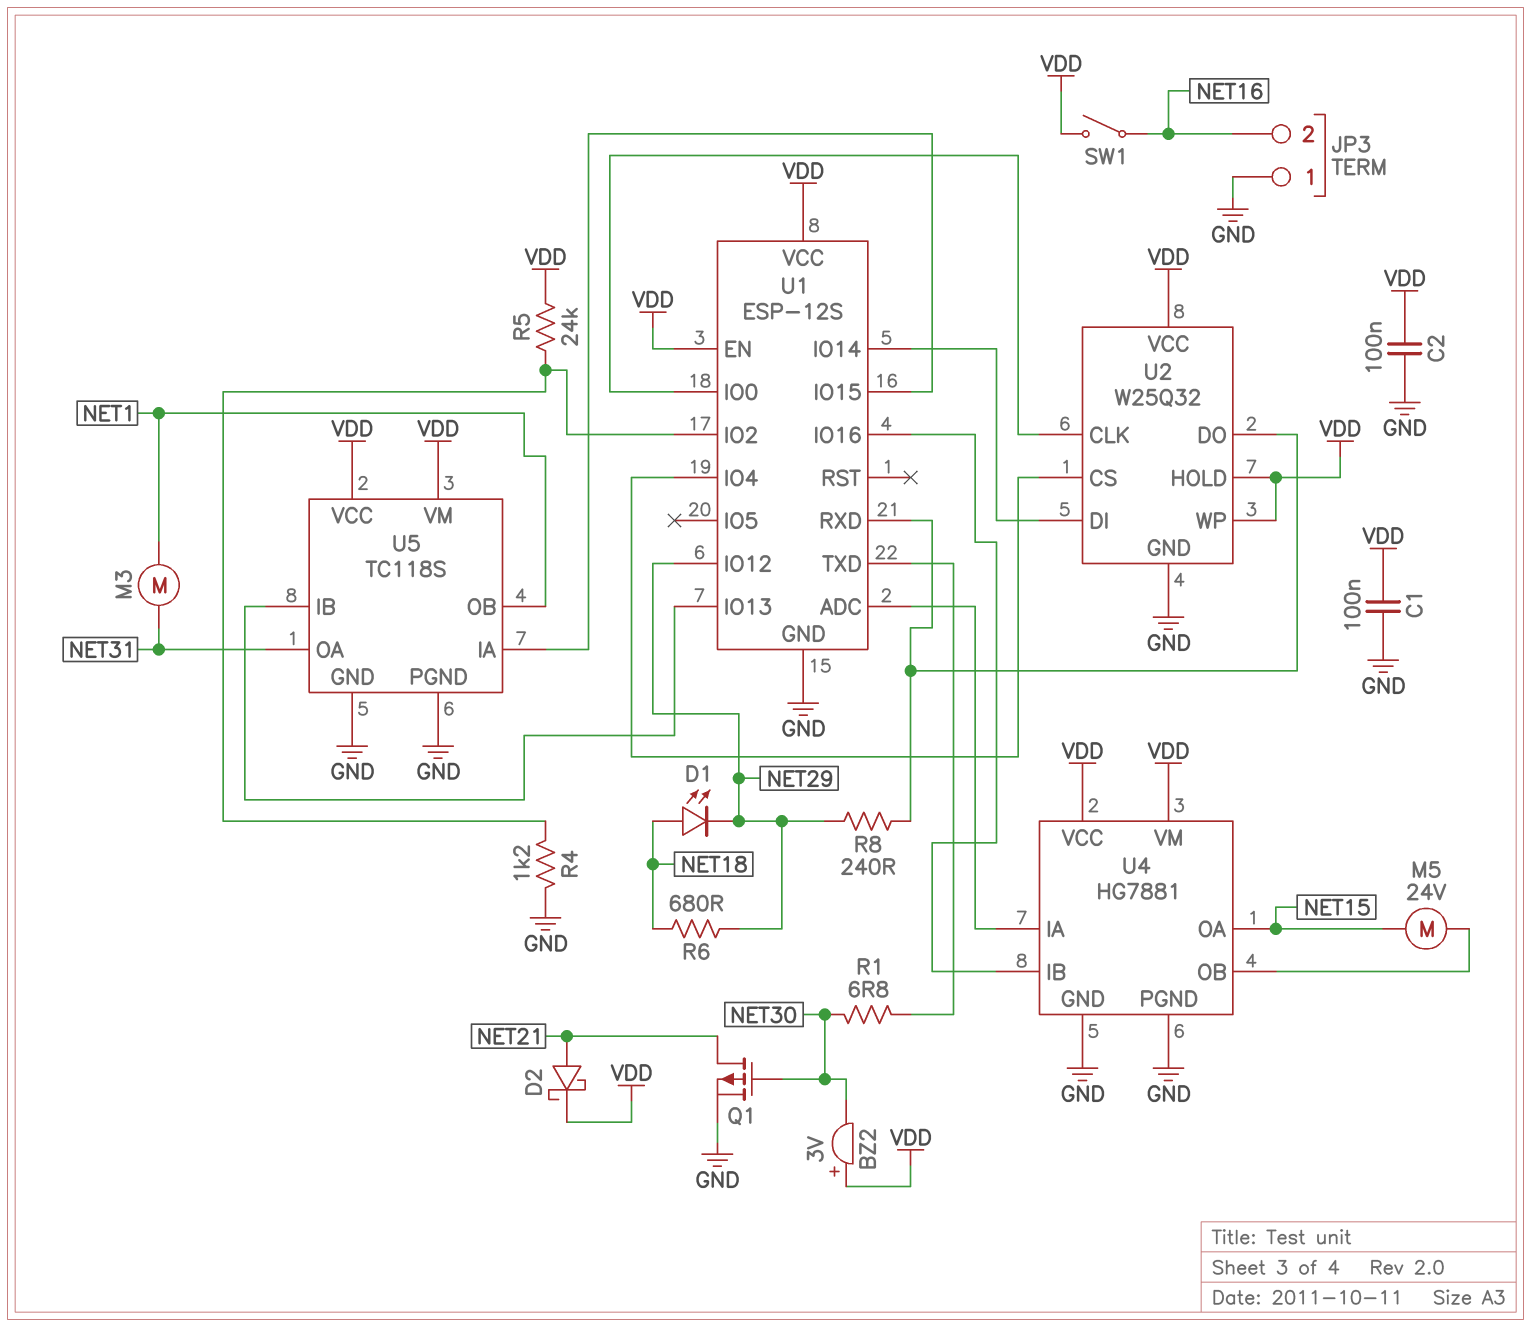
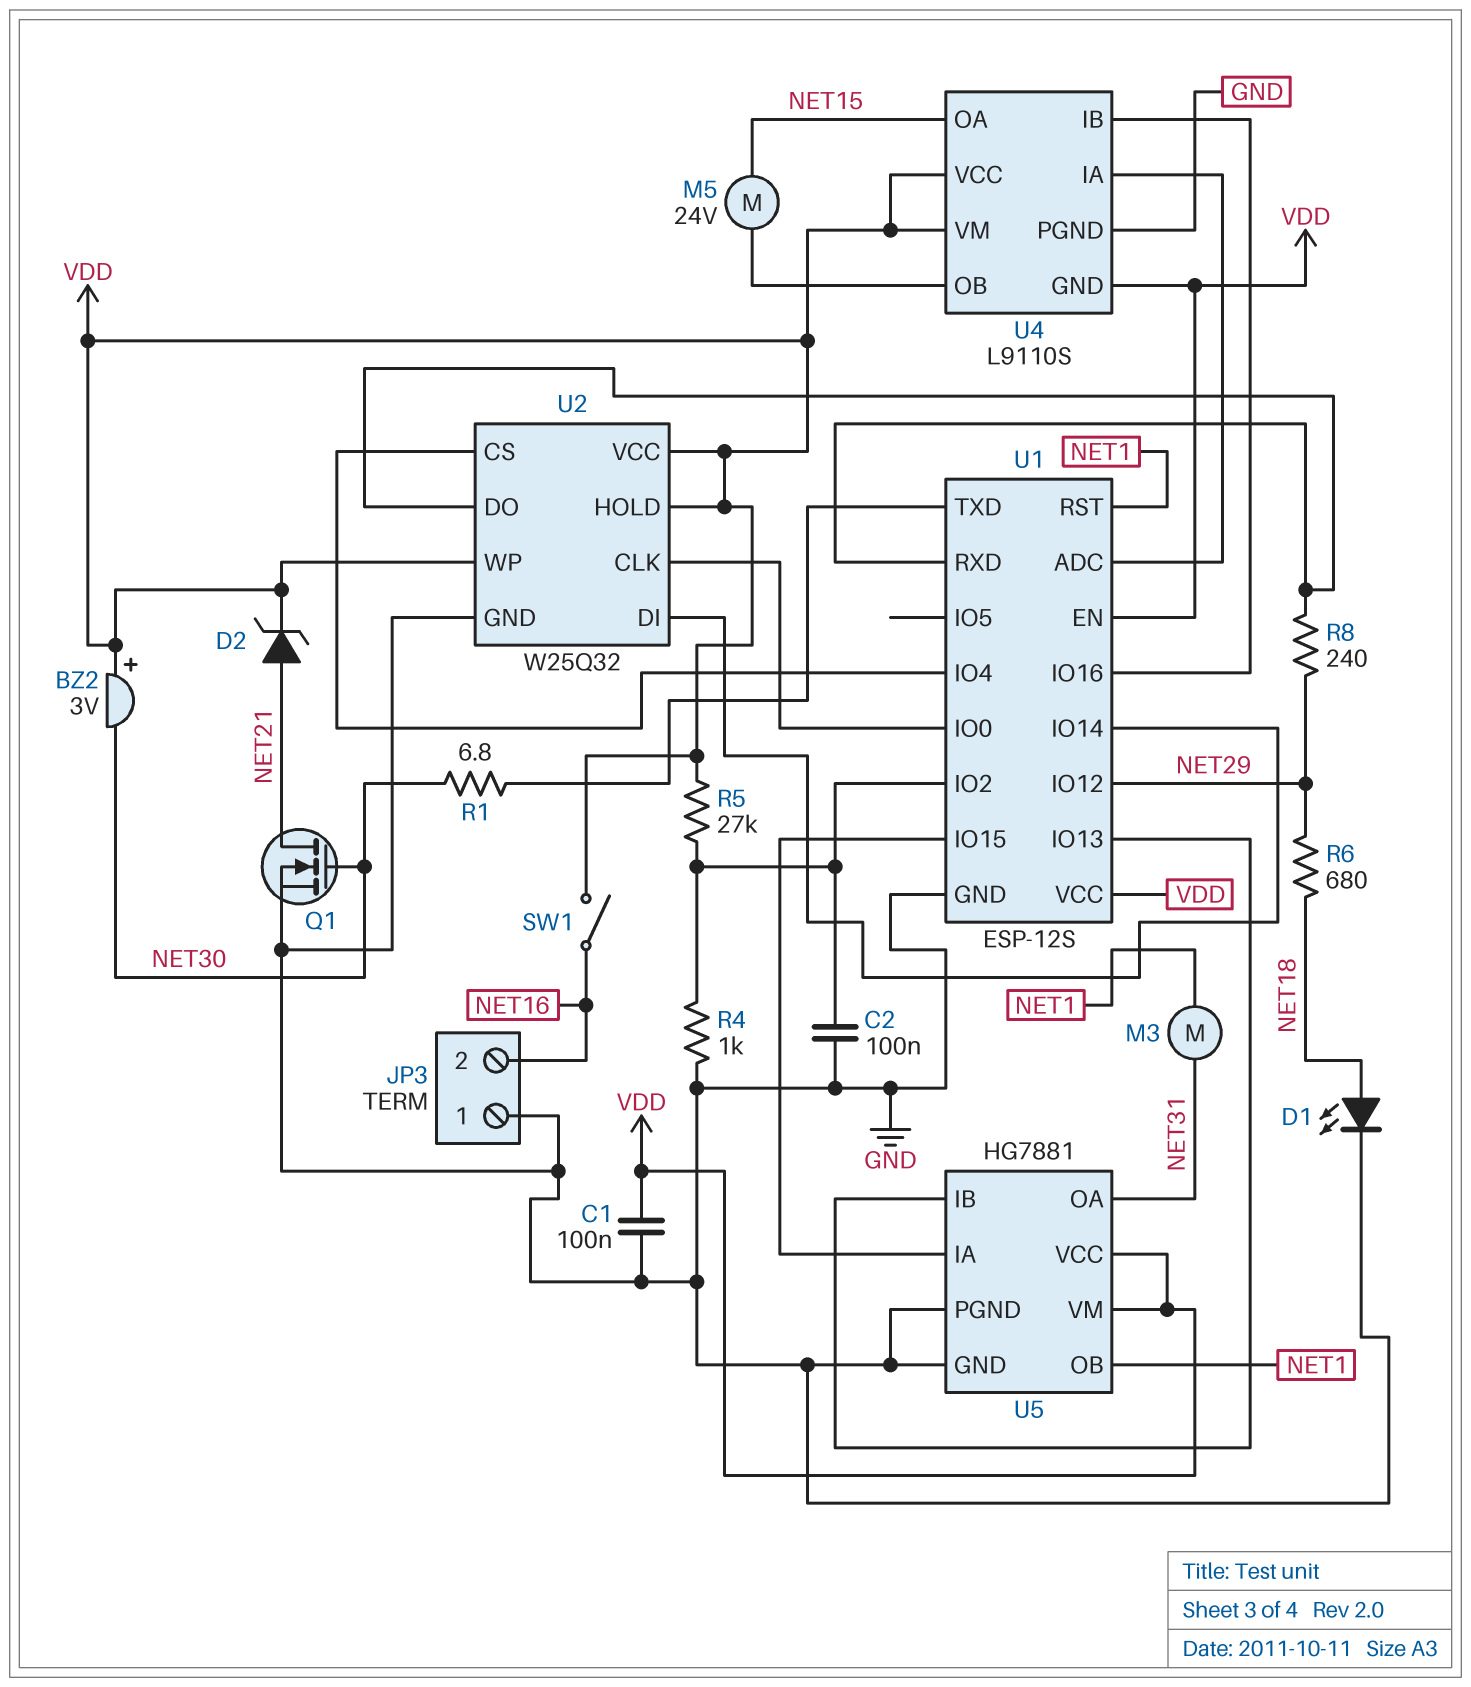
C2: 100nF (GND, VDD) -> 100nF (GND, U1/IO2)
D1: LED (A NET18, K NET29) -> LED (A NET18, K GND)
D2: schottky (A NET21, K VDD) -> zener (A NET21, K VDD)
Q1: PMOS (G NET30, D NET21, S GND) -> NMOS (G NET30, D NET21, S GND)
R4: 1.2k (GND, U1/IO2) -> 1k (GND, U1/IO2)
R5: 24k (U1/IO2, VDD) -> 27k (U1/IO2, VDD)
U1 pin RST: none -> NET1
U4: HG7881 -> L9110S
U4 pin GND: GND -> VDD
U5: TC118S -> HG7881

